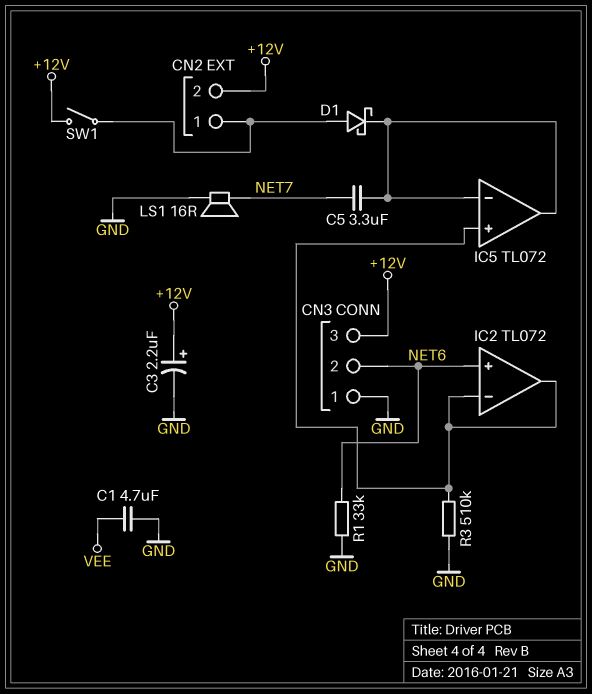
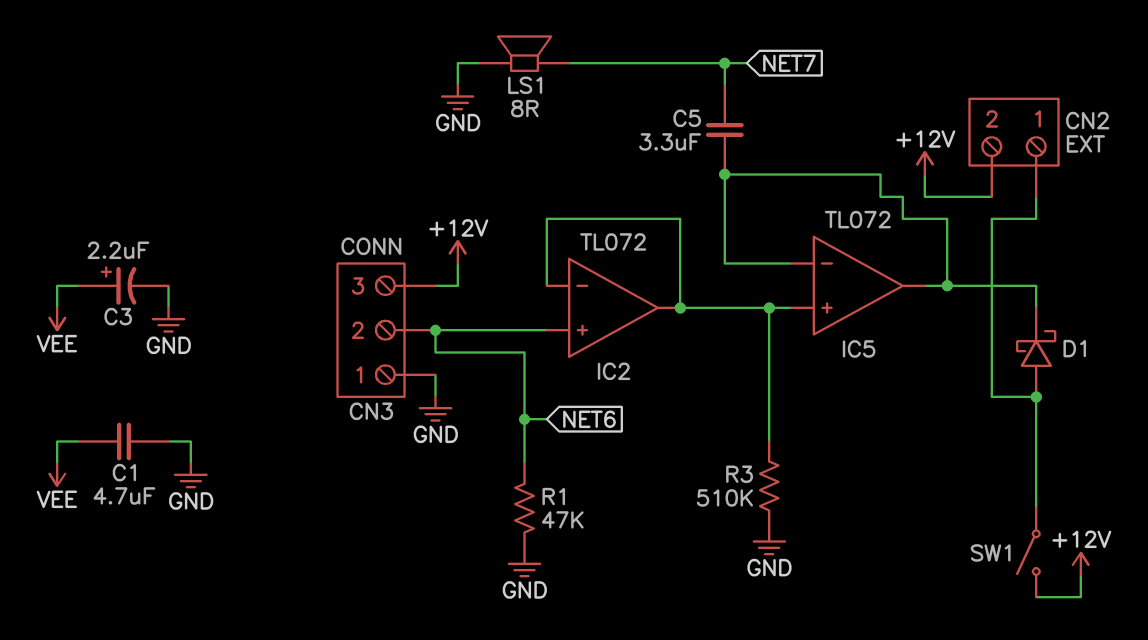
C3: 2.2uF (plus +12V, minus GND) -> 2.2uF (plus VEE, minus GND)
LS1: speaker 16R (GND, NET7) -> speaker 8R (GND, NET7)
R1: 33k (GND, NET6) -> 47k (GND, NET6)

